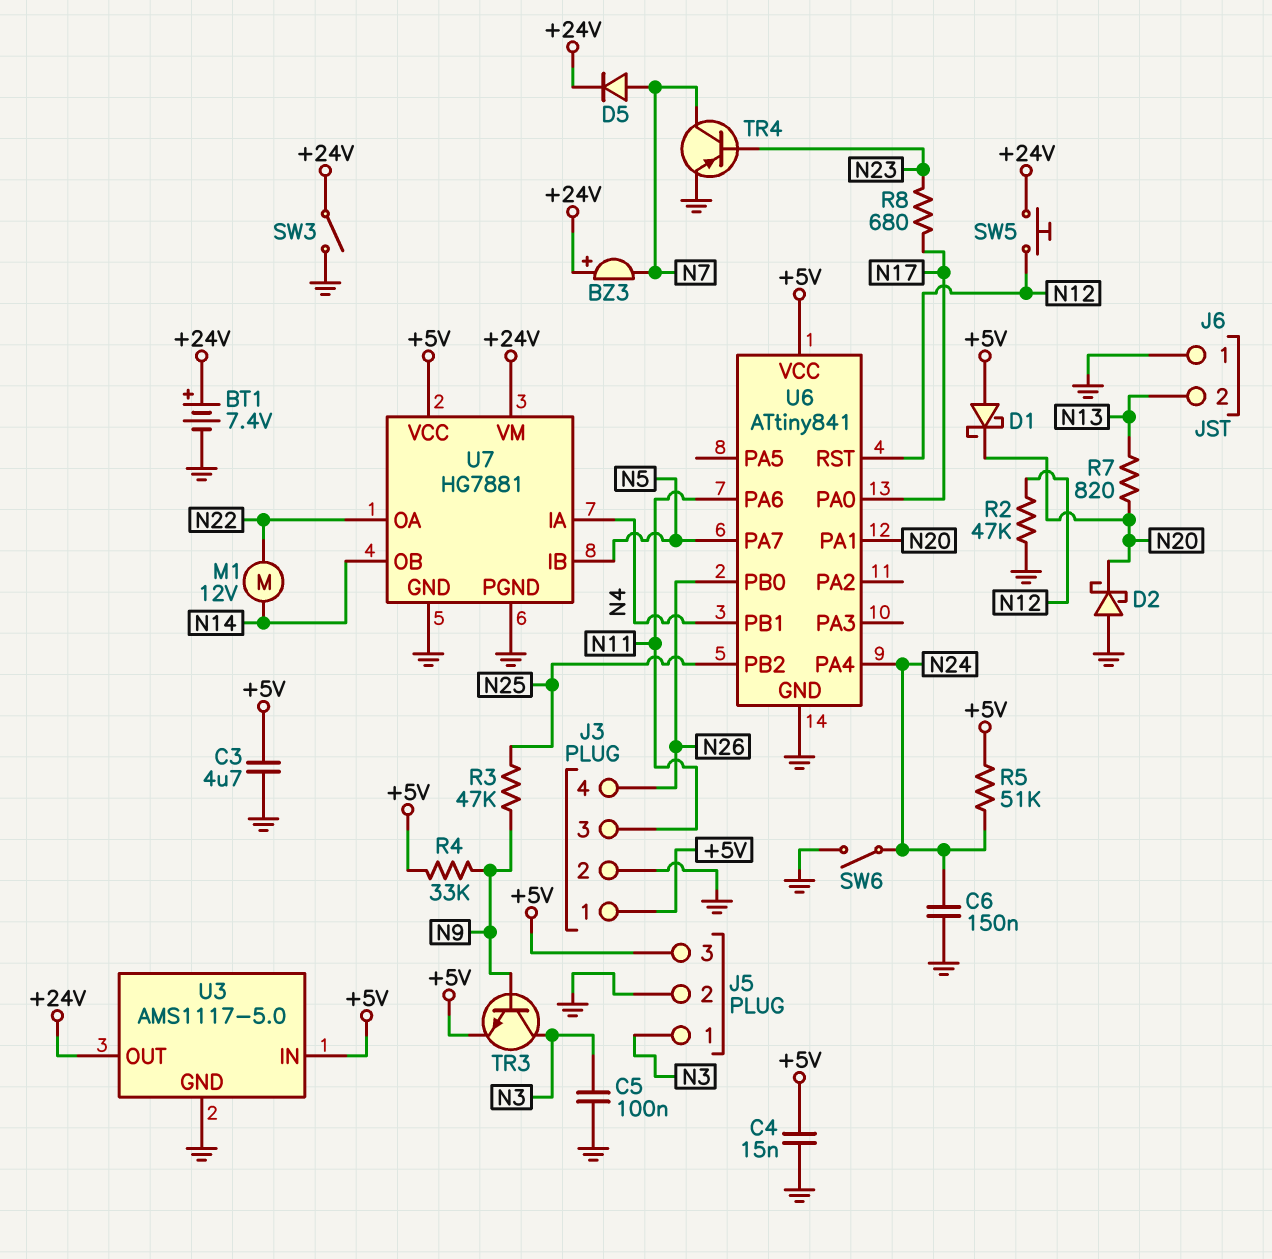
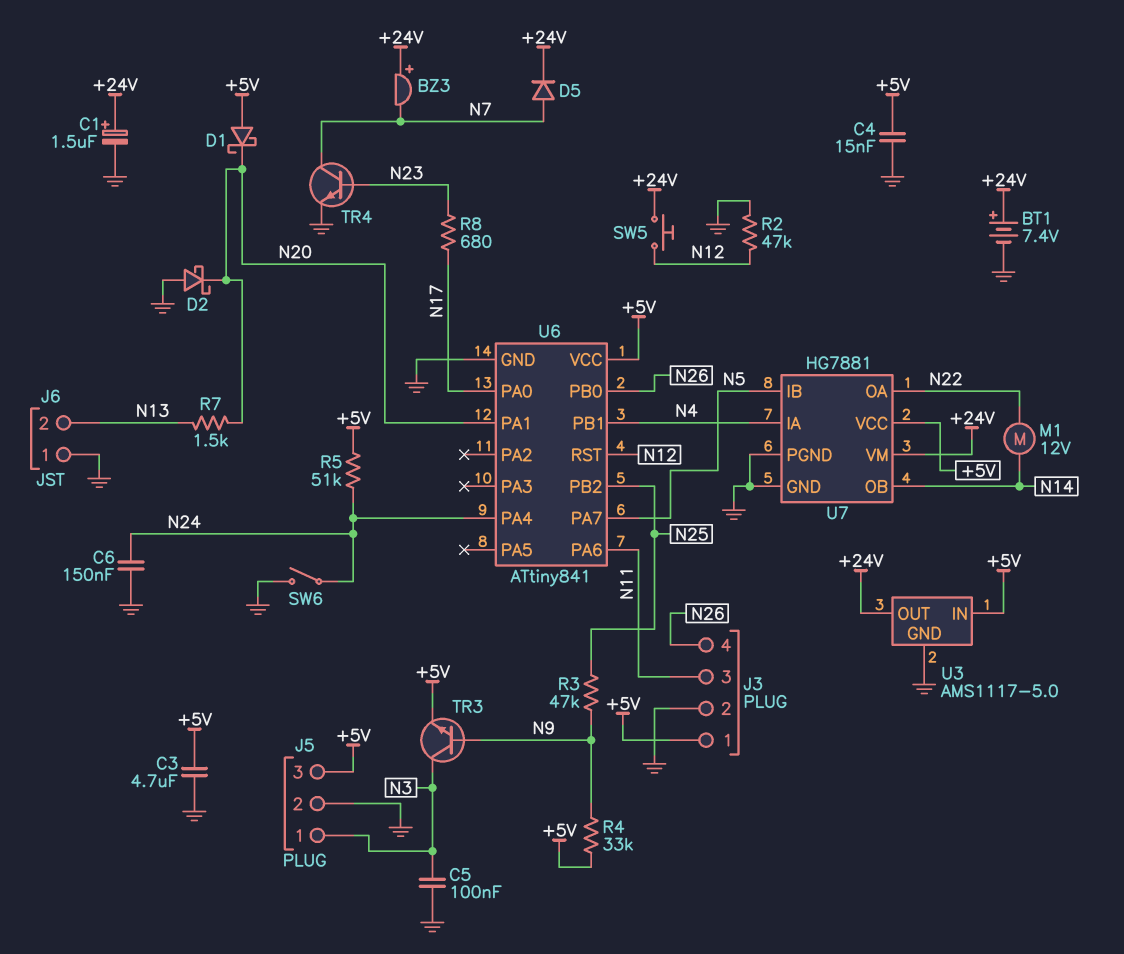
C1: none -> 1.5uF (plus +24V, minus GND)
R7: 820 (N13, N20) -> 1.5k (N13, N20)
SW3: switch (+24V, GND) -> none
TR4: PNP (B N23, C N7, E GND) -> NPN (B N23, C N7, E GND)

